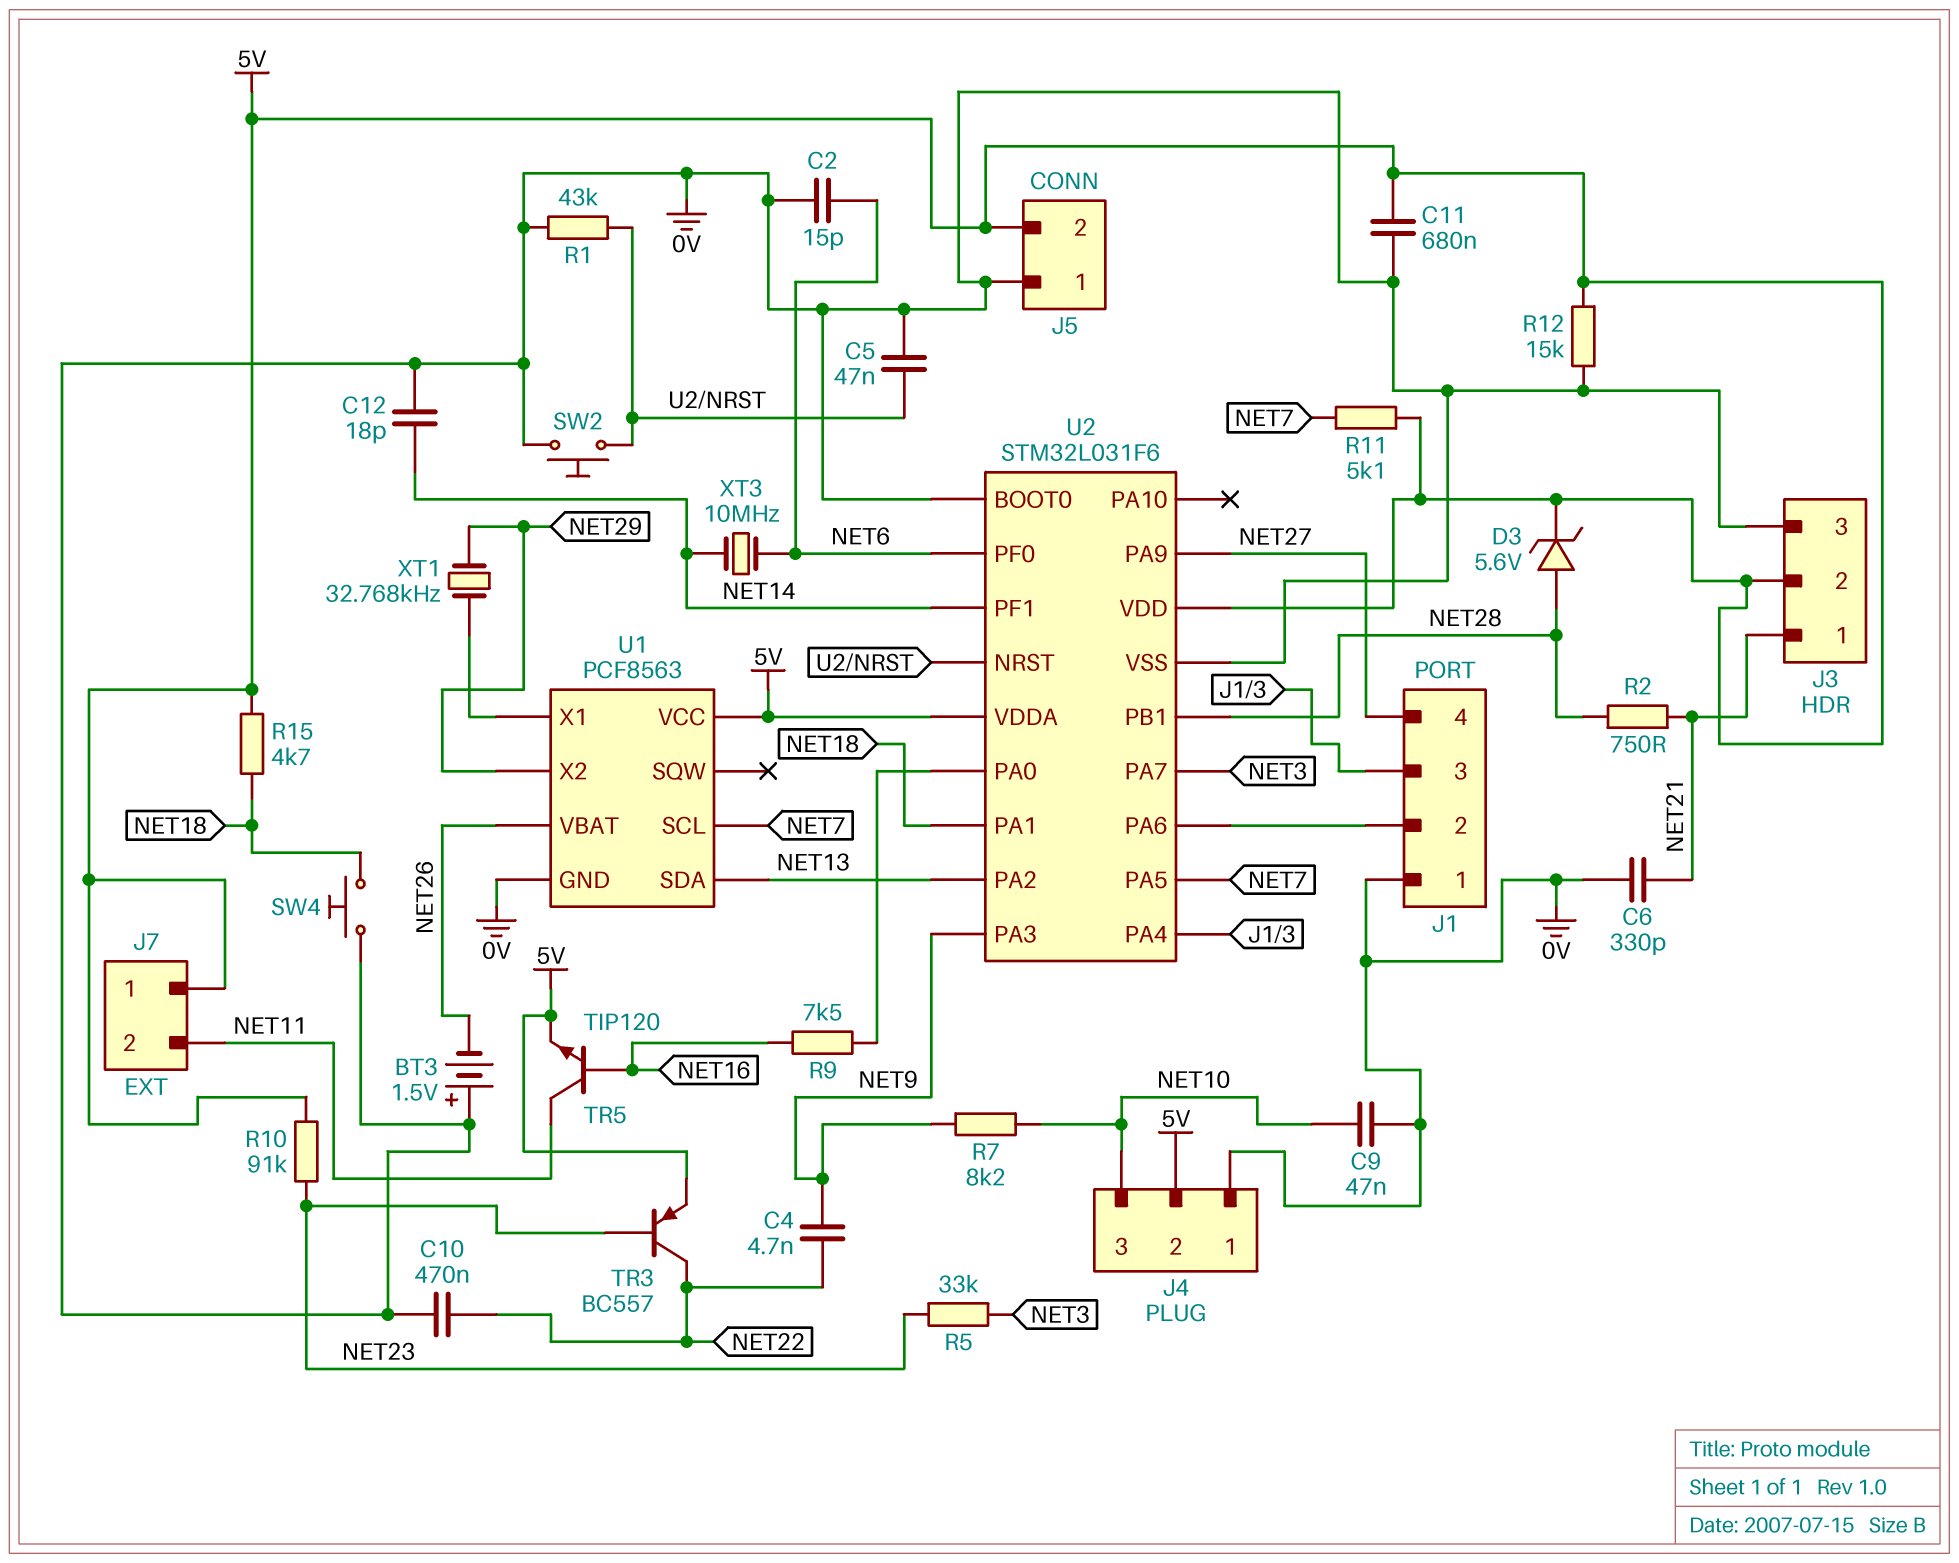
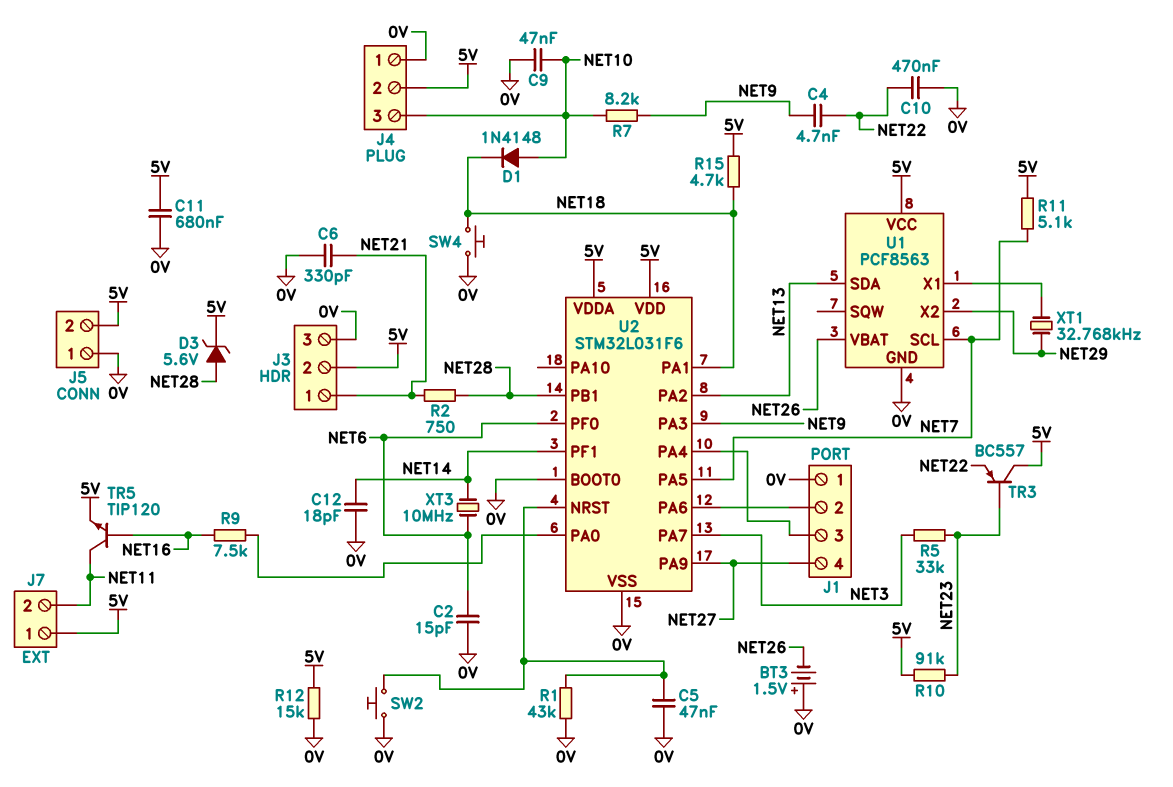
D1: none -> diode 1N4148 (A NET10, K NET18)
TR3: PNP BC557 (B NET23, C NET22, E 5V) -> PNP BC557 (B NET23, C 5V, E NET22)

